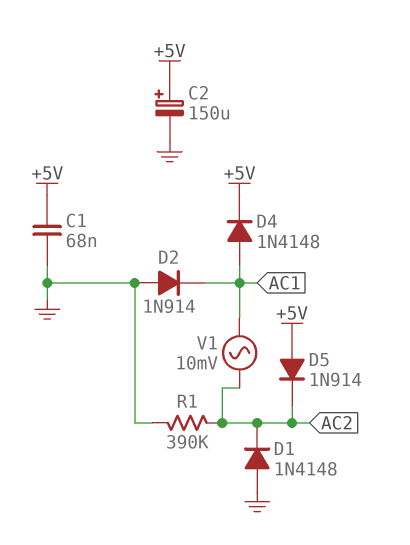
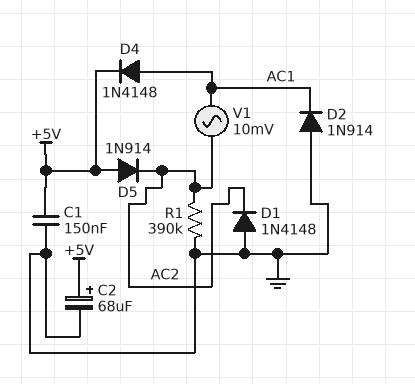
C1: 68nF (+5V, GND) -> 150nF (+5V, GND)
C2: 150uF (plus +5V, minus GND) -> 68uF (plus +5V, minus GND)

